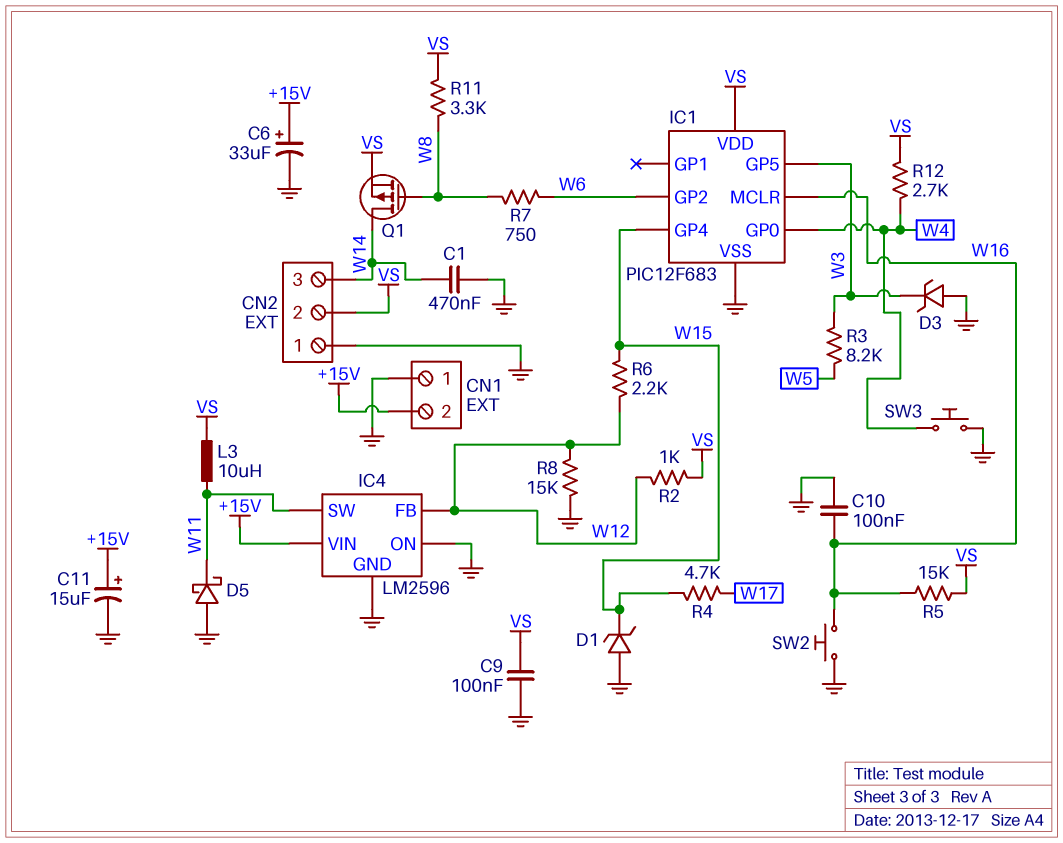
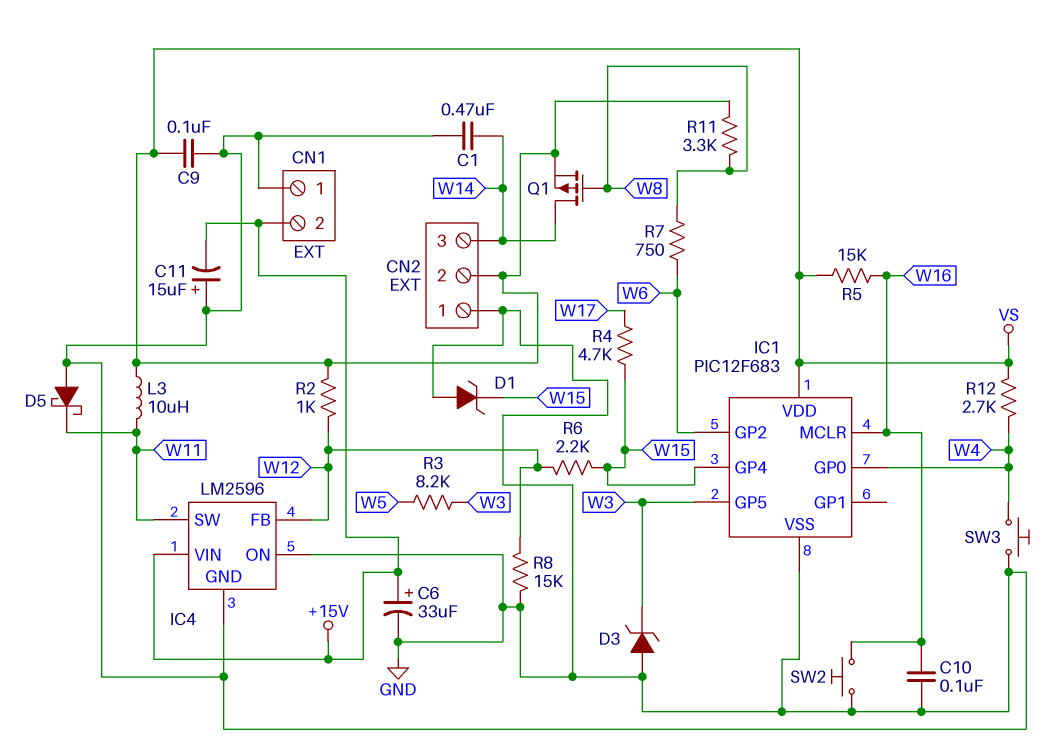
C11: 15uF (plus +15V, minus GND) -> 15uF (plus GND, minus +15V)

